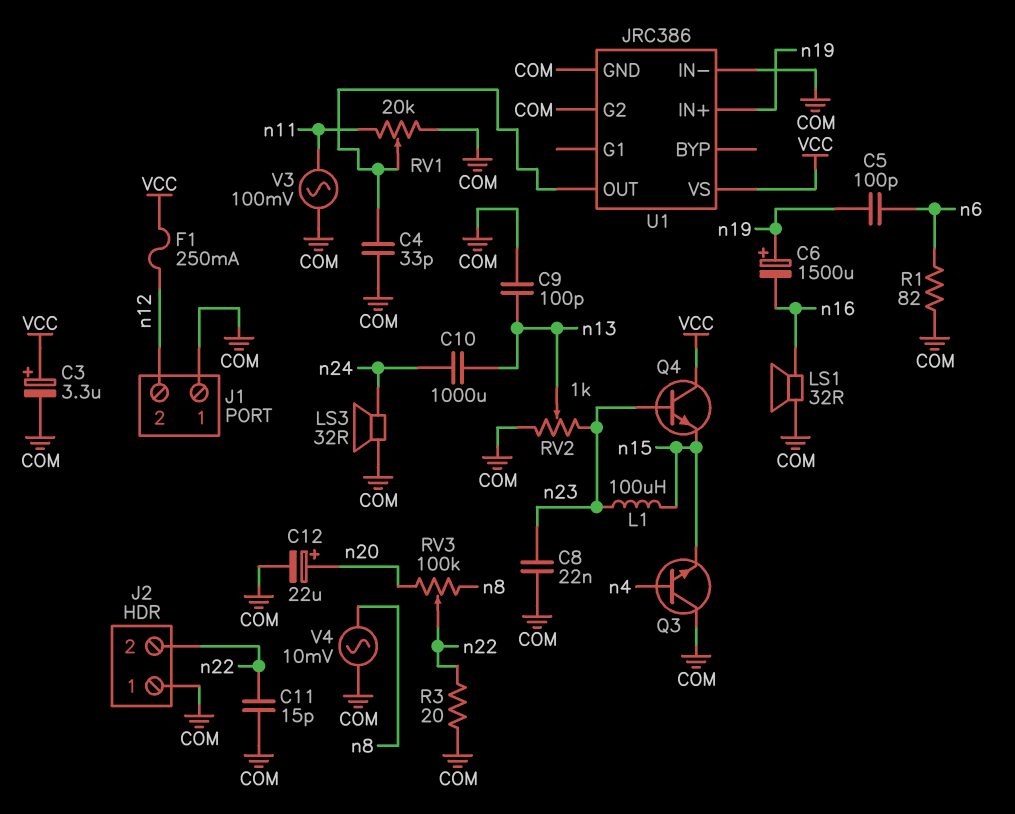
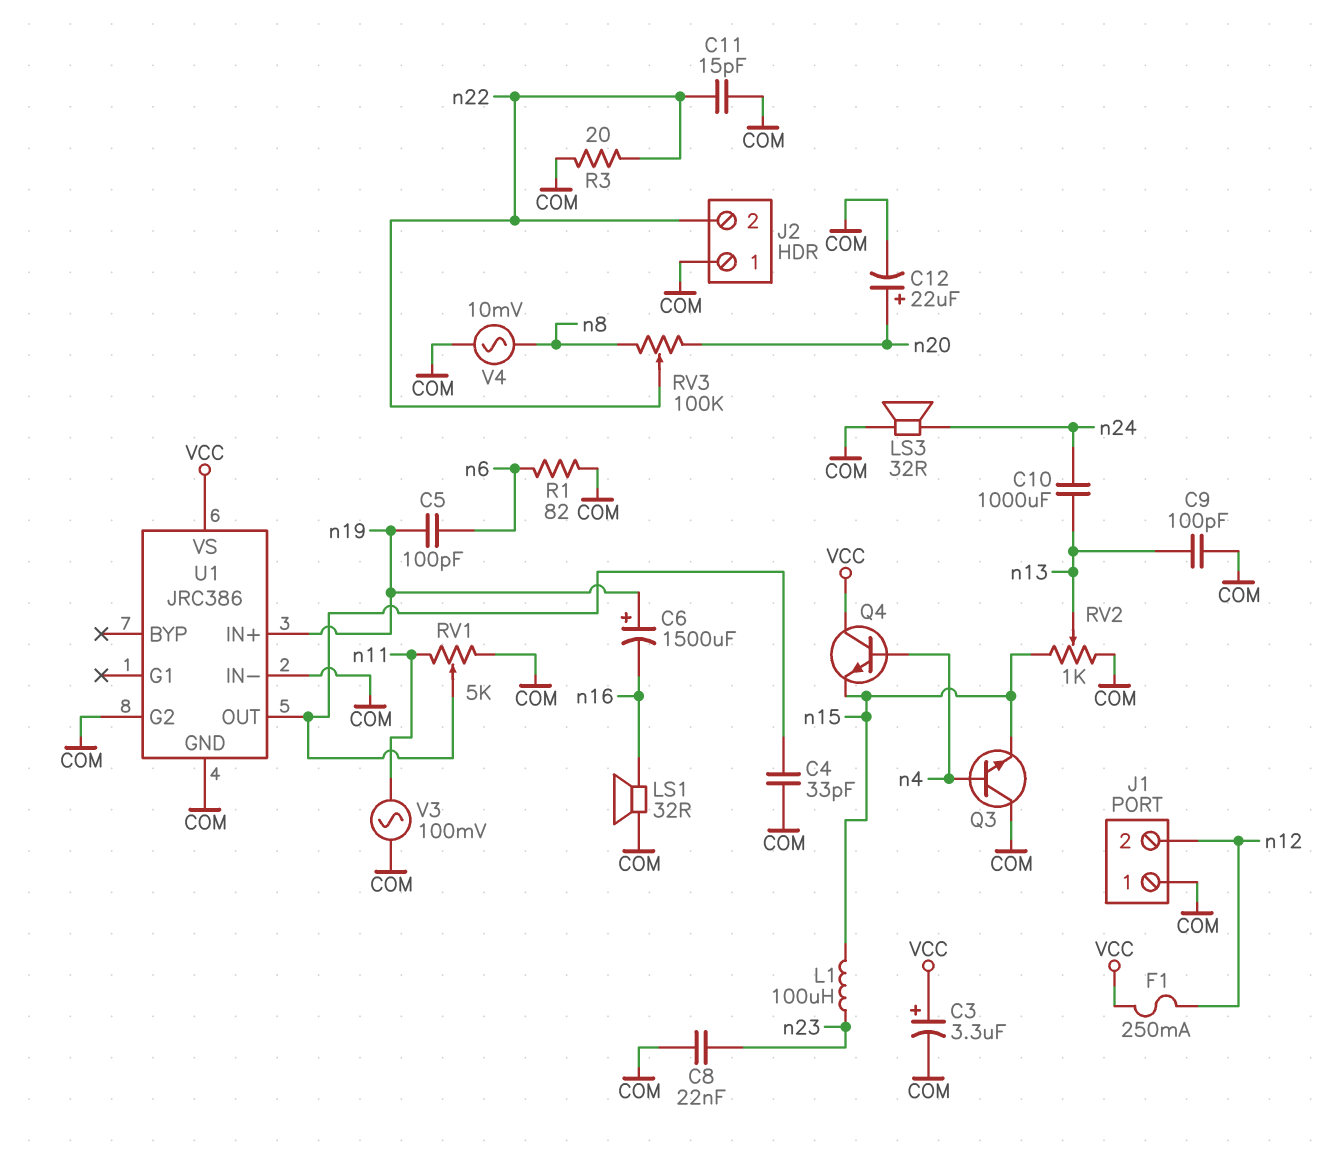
Q4: NPN (B n23, C VCC, E n15) -> NPN (B n4, C VCC, E n15)
RV1: 20k (COM, n11, wiper U1/OUT) -> 5k (COM, n11, wiper U1/OUT)
RV2: 1k (COM, n23, wiper n13) -> 1k (COM, n15, wiper n13)

